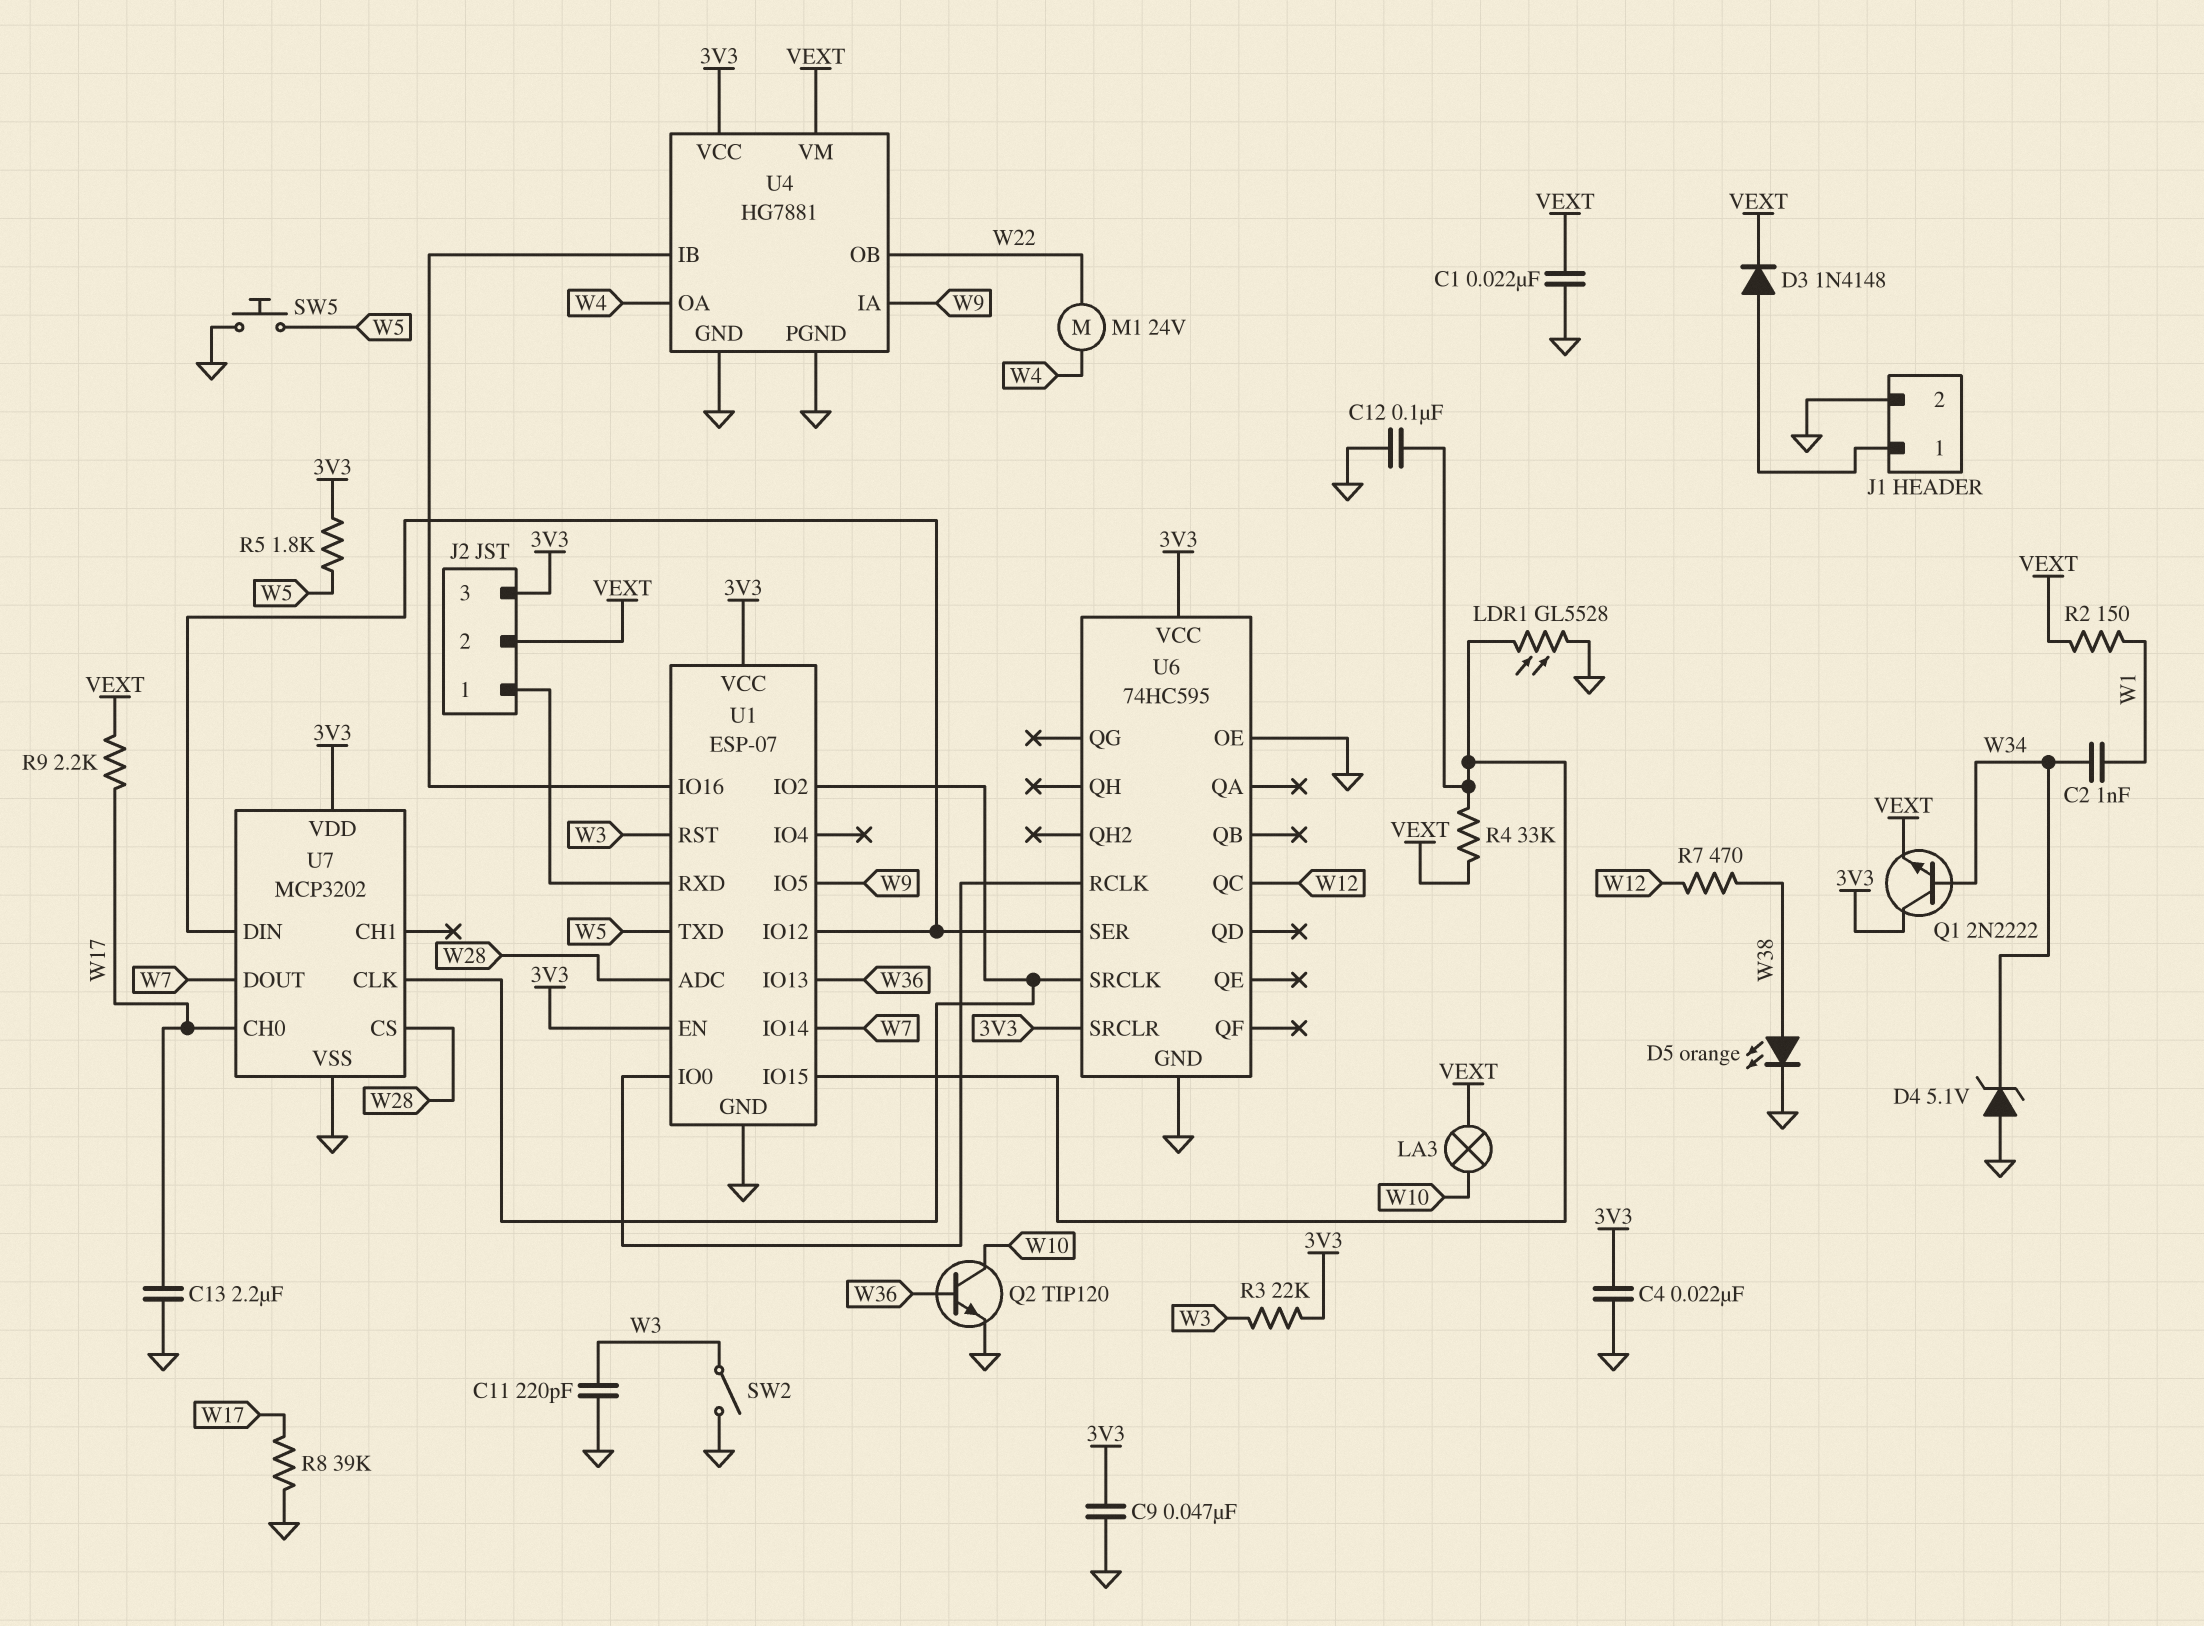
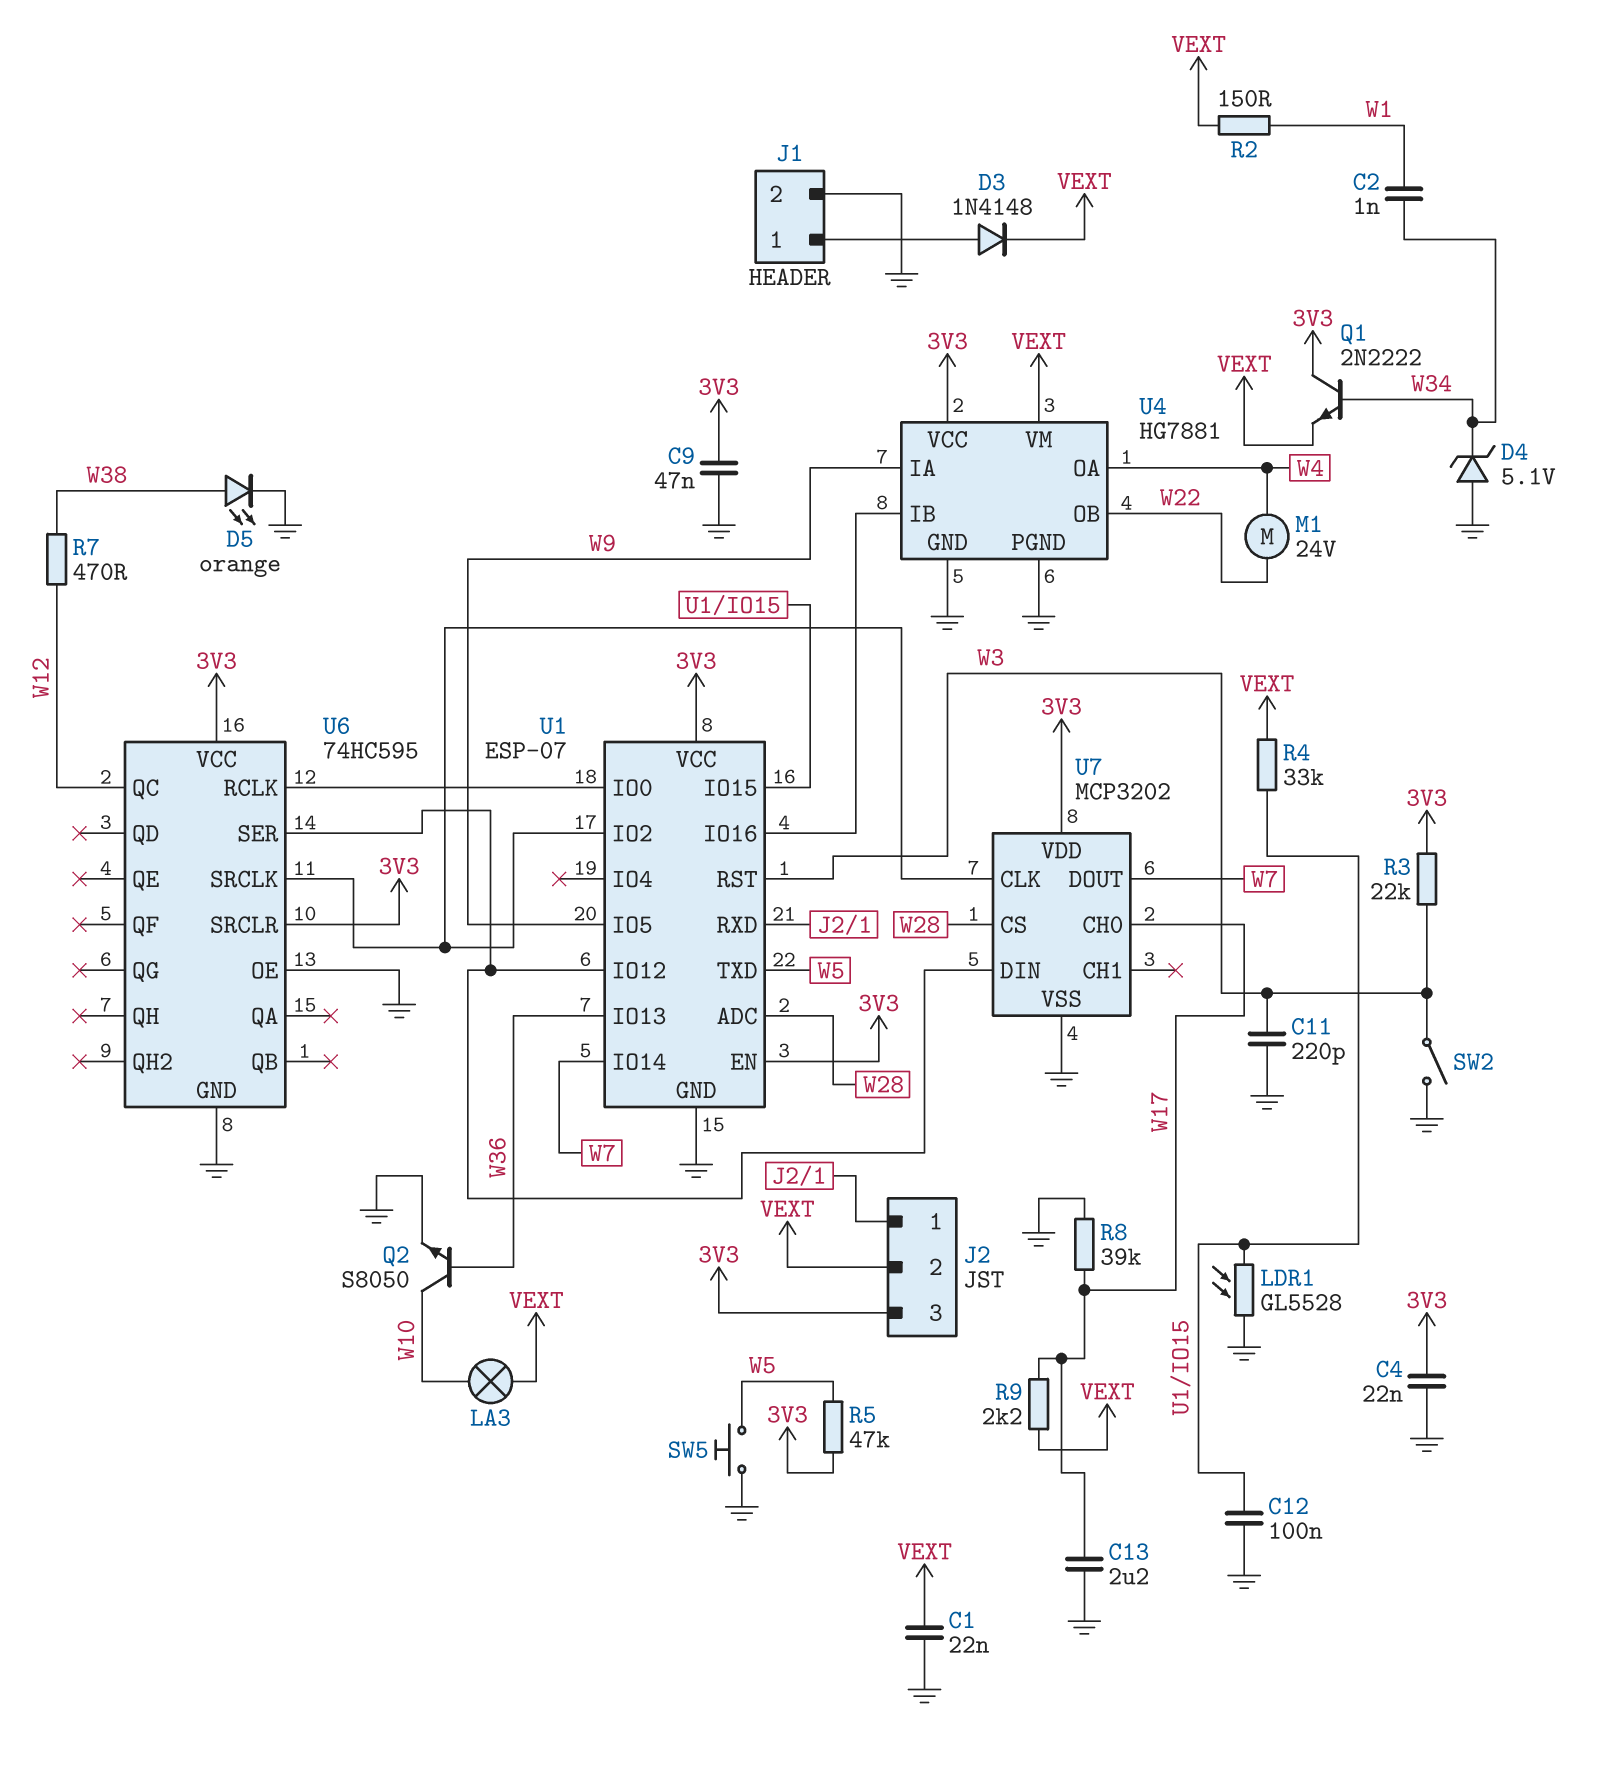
Q2: NPN TIP120 (B W36, C W10, E GND) -> NPN S8050 (B W36, C W10, E GND)
R5: 1.8k (3V3, W5) -> 47k (3V3, W5)

